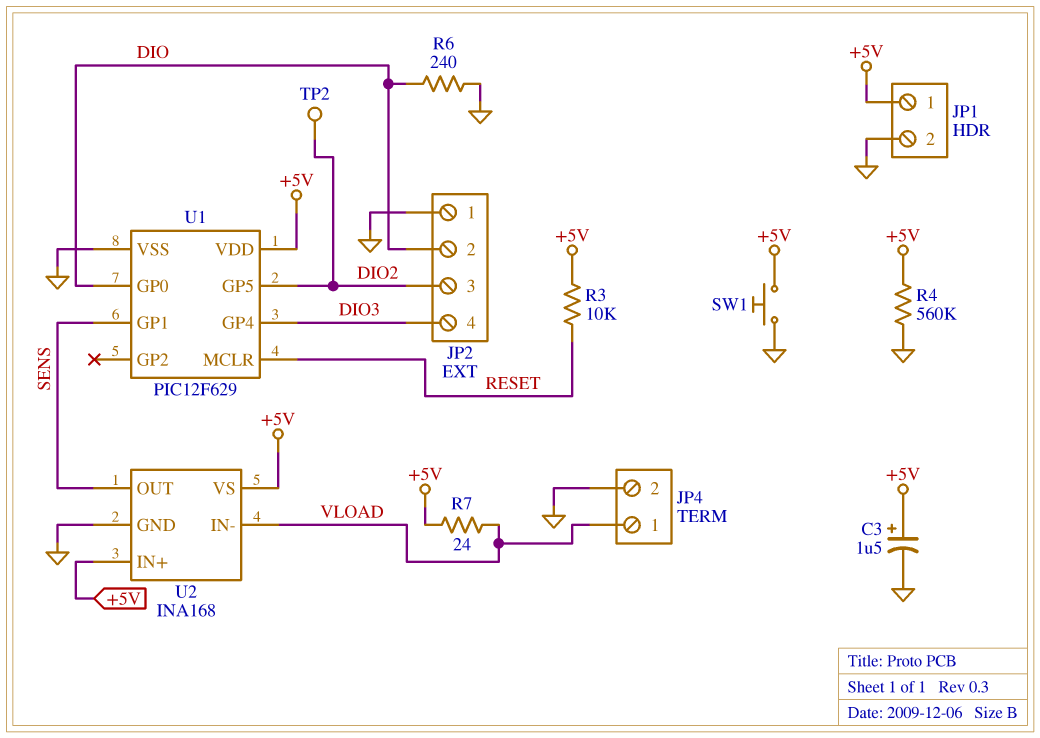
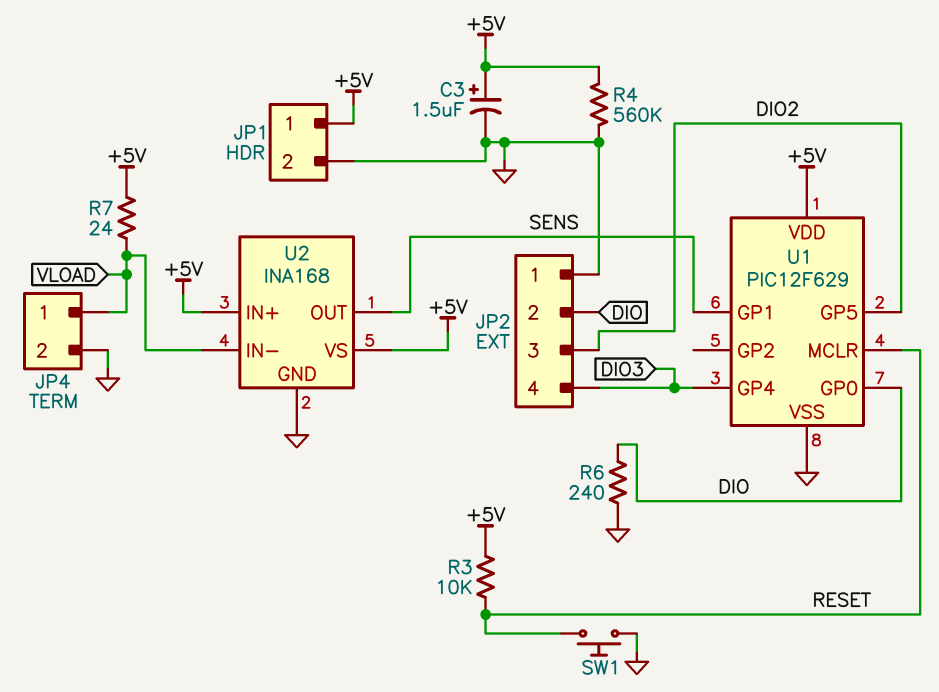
SW1: button (+5V, GND) -> button (GND, RESET)
TP2: test point (DIO2) -> none

